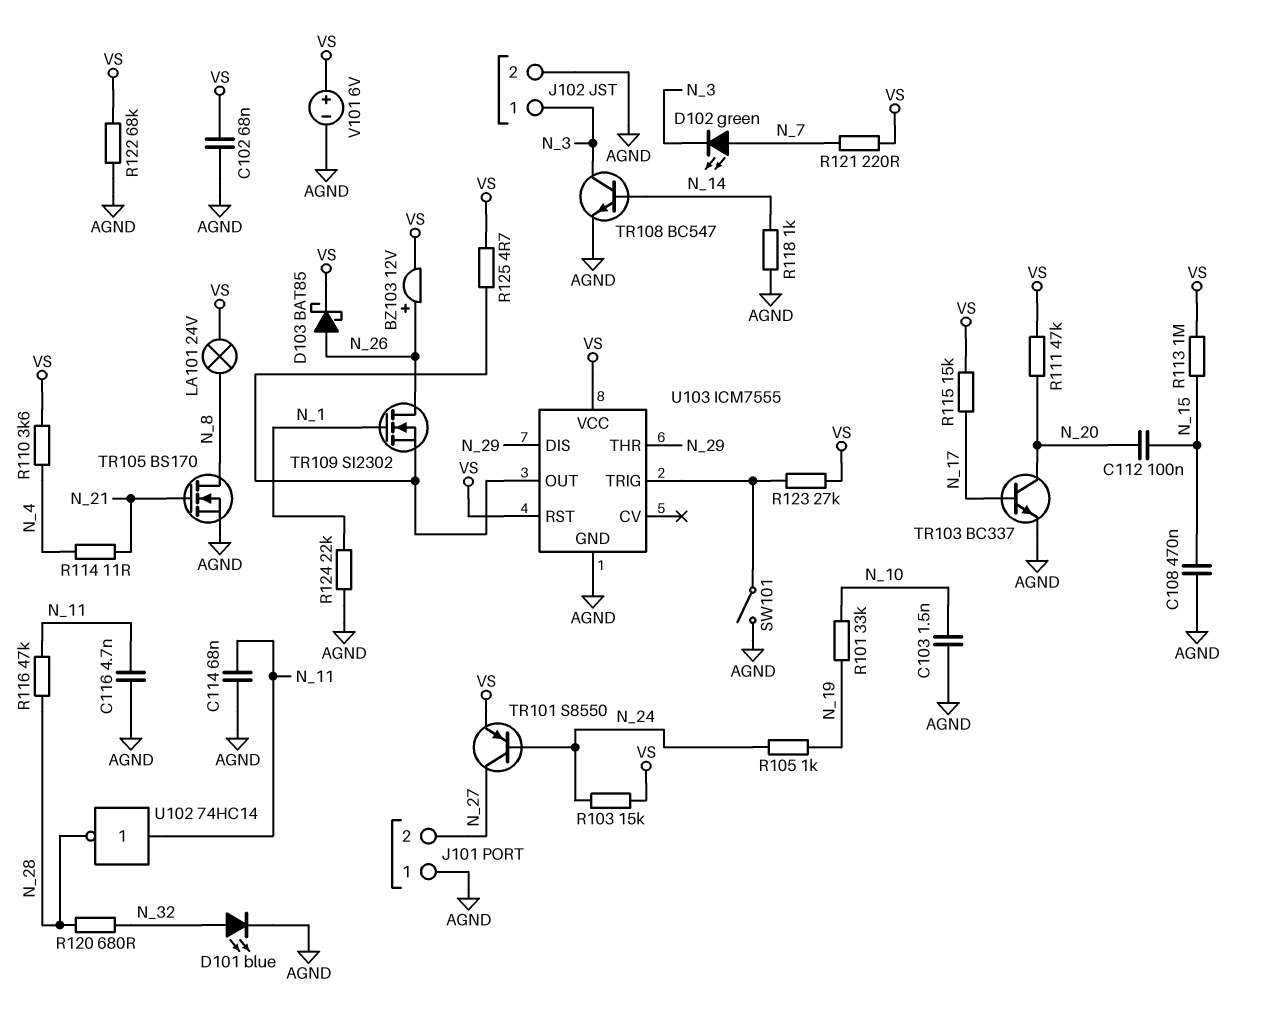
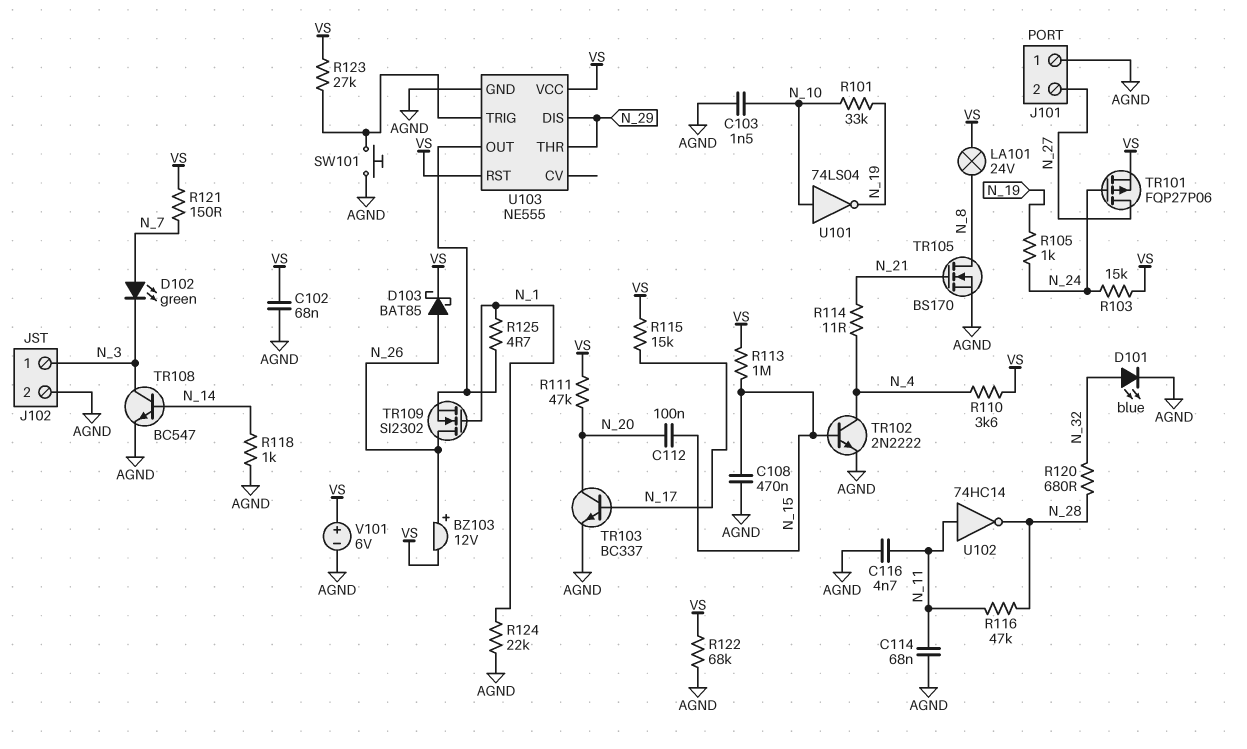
R121: 220 (N_7, VS) -> 150 (N_7, VS)
R125: 4.7 (U103/OUT, VS) -> 4.7 (N_1, U103/OUT)
SW101: switch (AGND, U103/TRIG) -> button (AGND, U103/TRIG)
TR101: PNP S8550 (B N_24, C N_27, E VS) -> PMOS FQP27P06 (G N_24, D N_27, S VS)
TR102: none -> NPN 2N2222 (B N_15, C N_4, E AGND)
U101: none -> NOT 74LS04 (in N_10, out N_19)
U103: ICM7555 -> NE555

